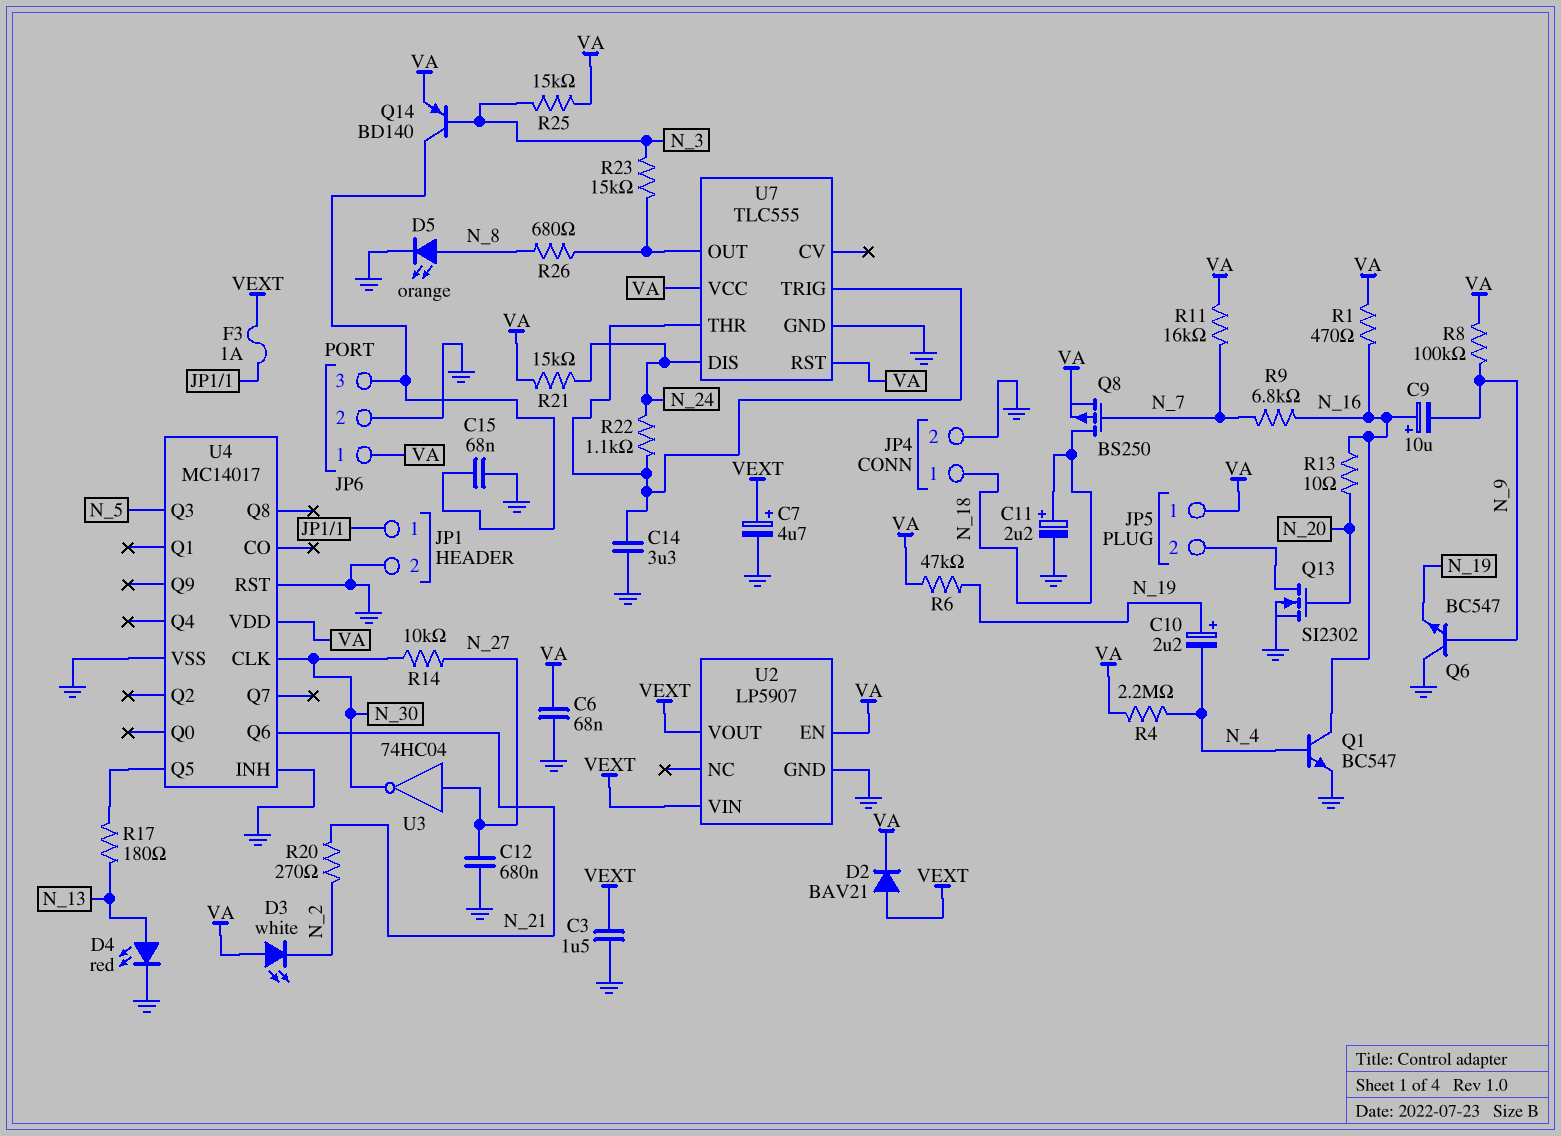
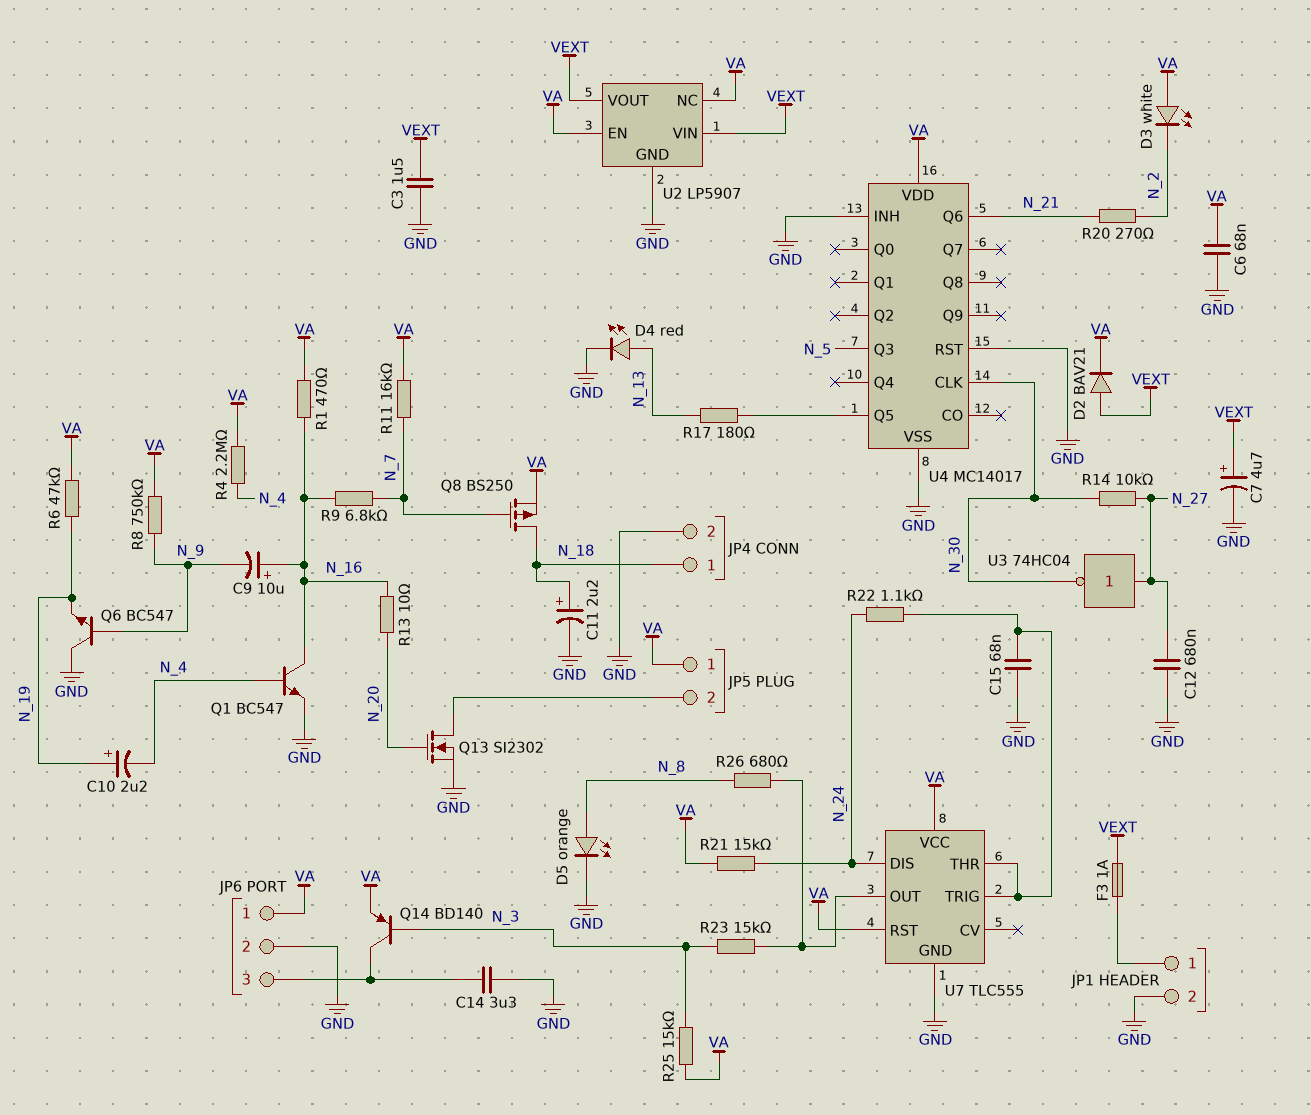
C14: 3.3uF (GND, U7/THR) -> 3.3uF (GND, JP6/3)
C15: 68nF (GND, JP6/3) -> 68nF (GND, U7/THR)
R8: 100k (N_9, VA) -> 750k (N_9, VA)
U2 pin NC: none -> VA

